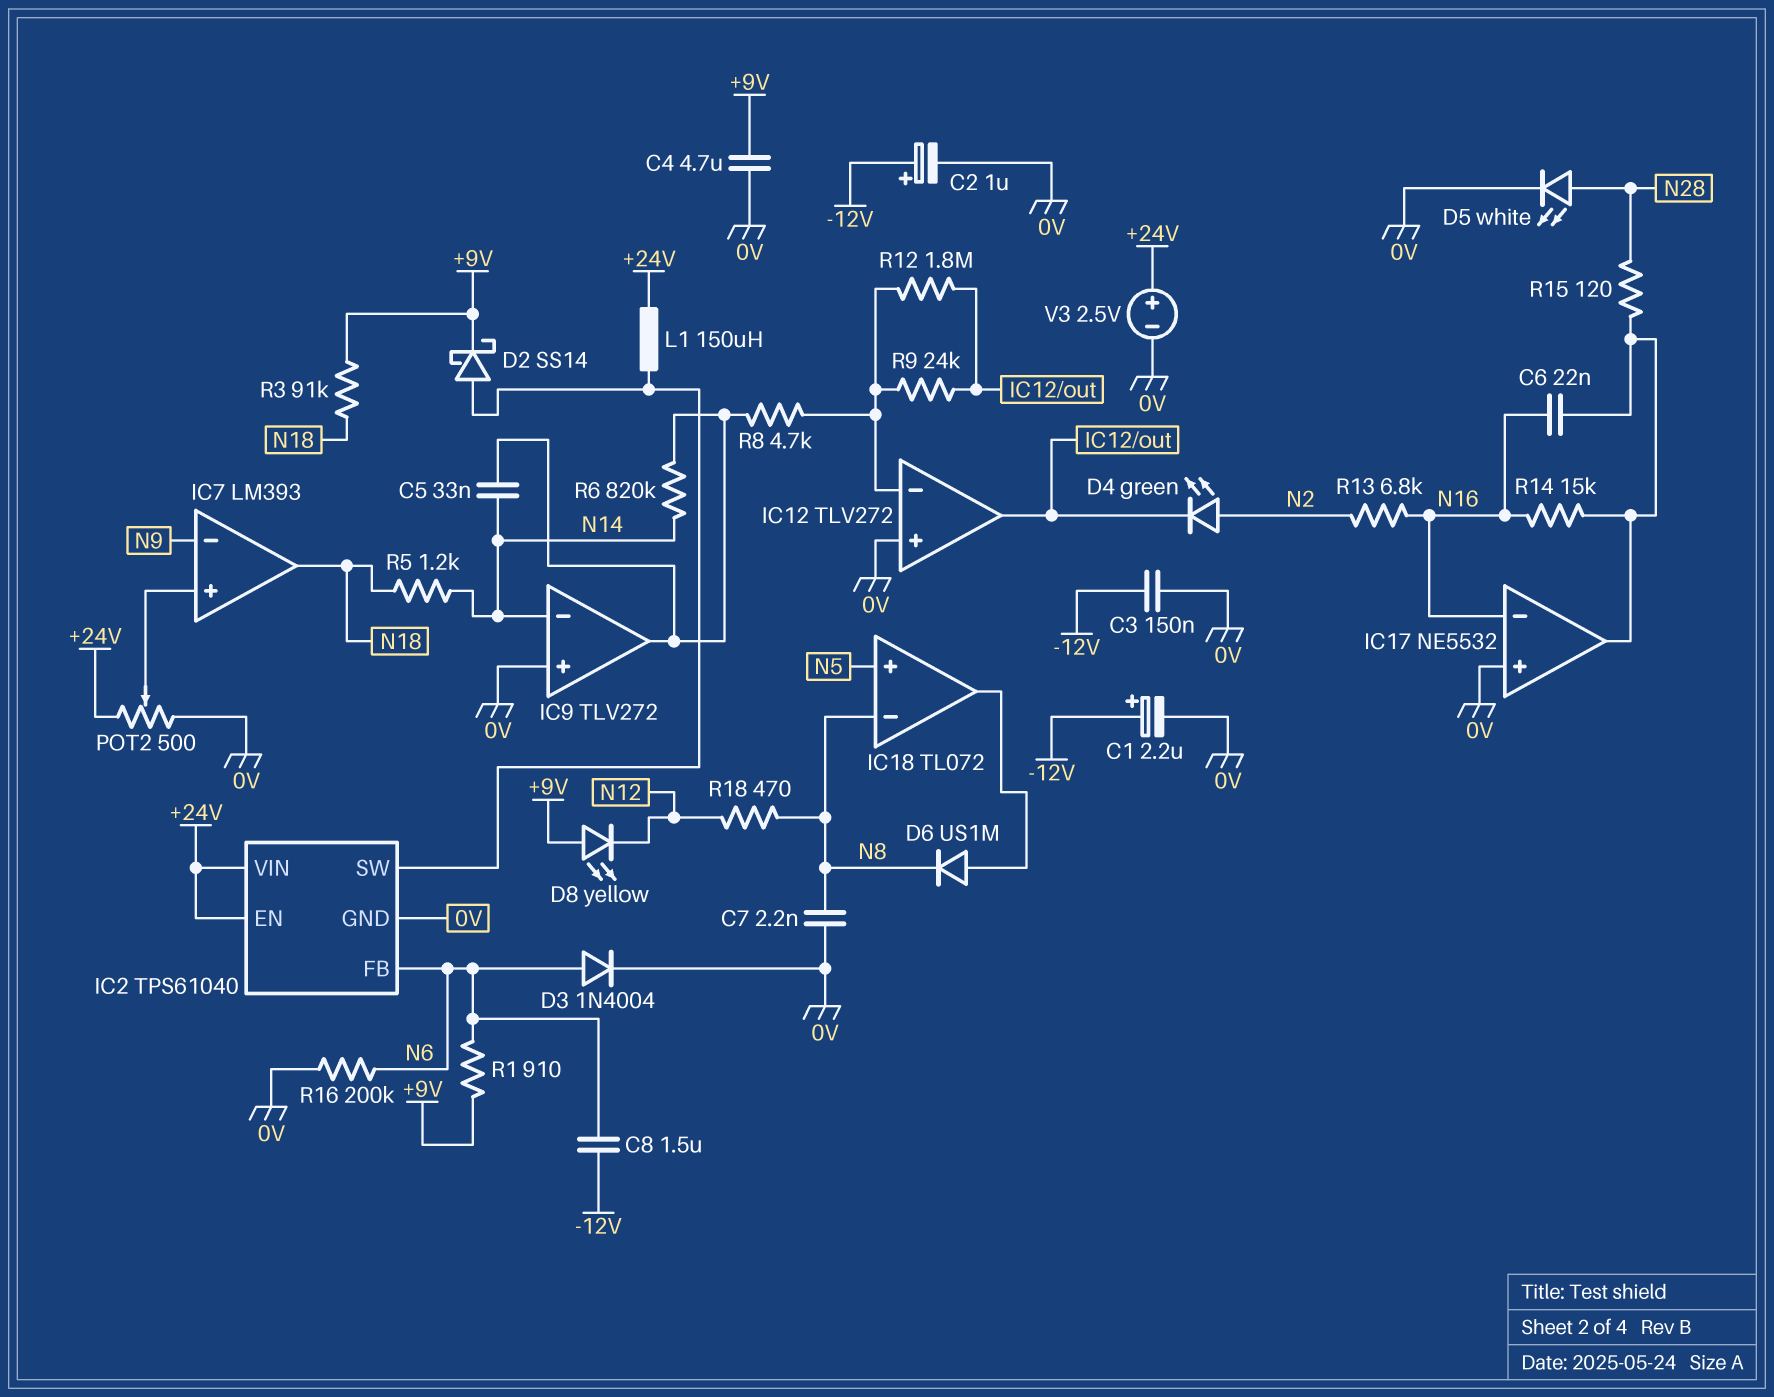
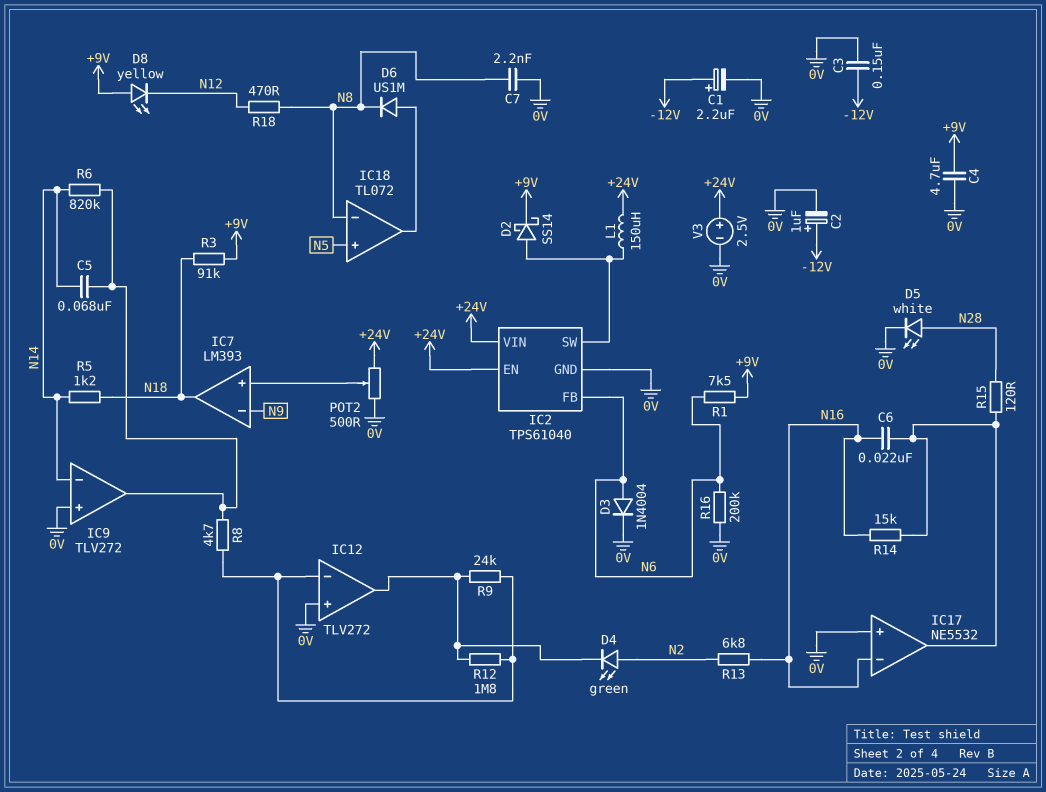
C5: 33nF (IC9/out, N14) -> 68nF (IC9/out, N14)
C8: 1.5uF (-12V, N6) -> none
R1: 910 (+9V, N6) -> 7.5k (+9V, N6)

